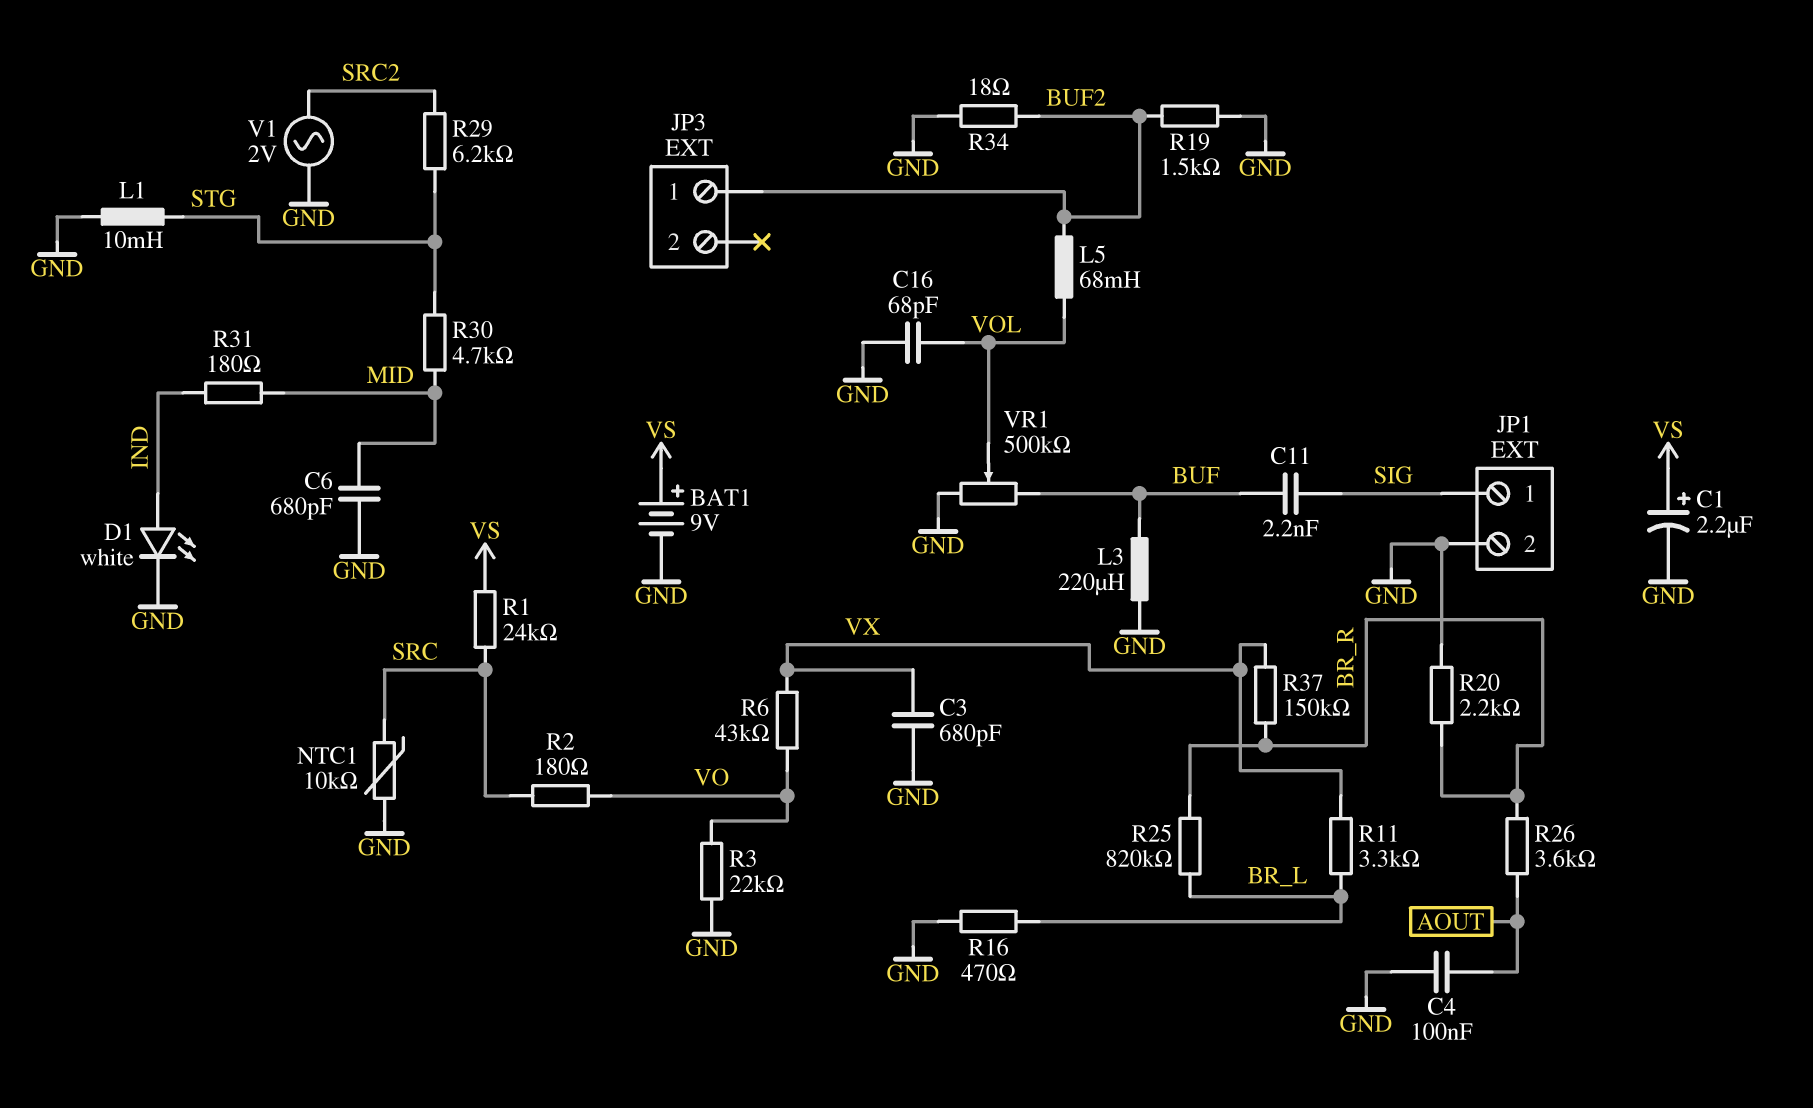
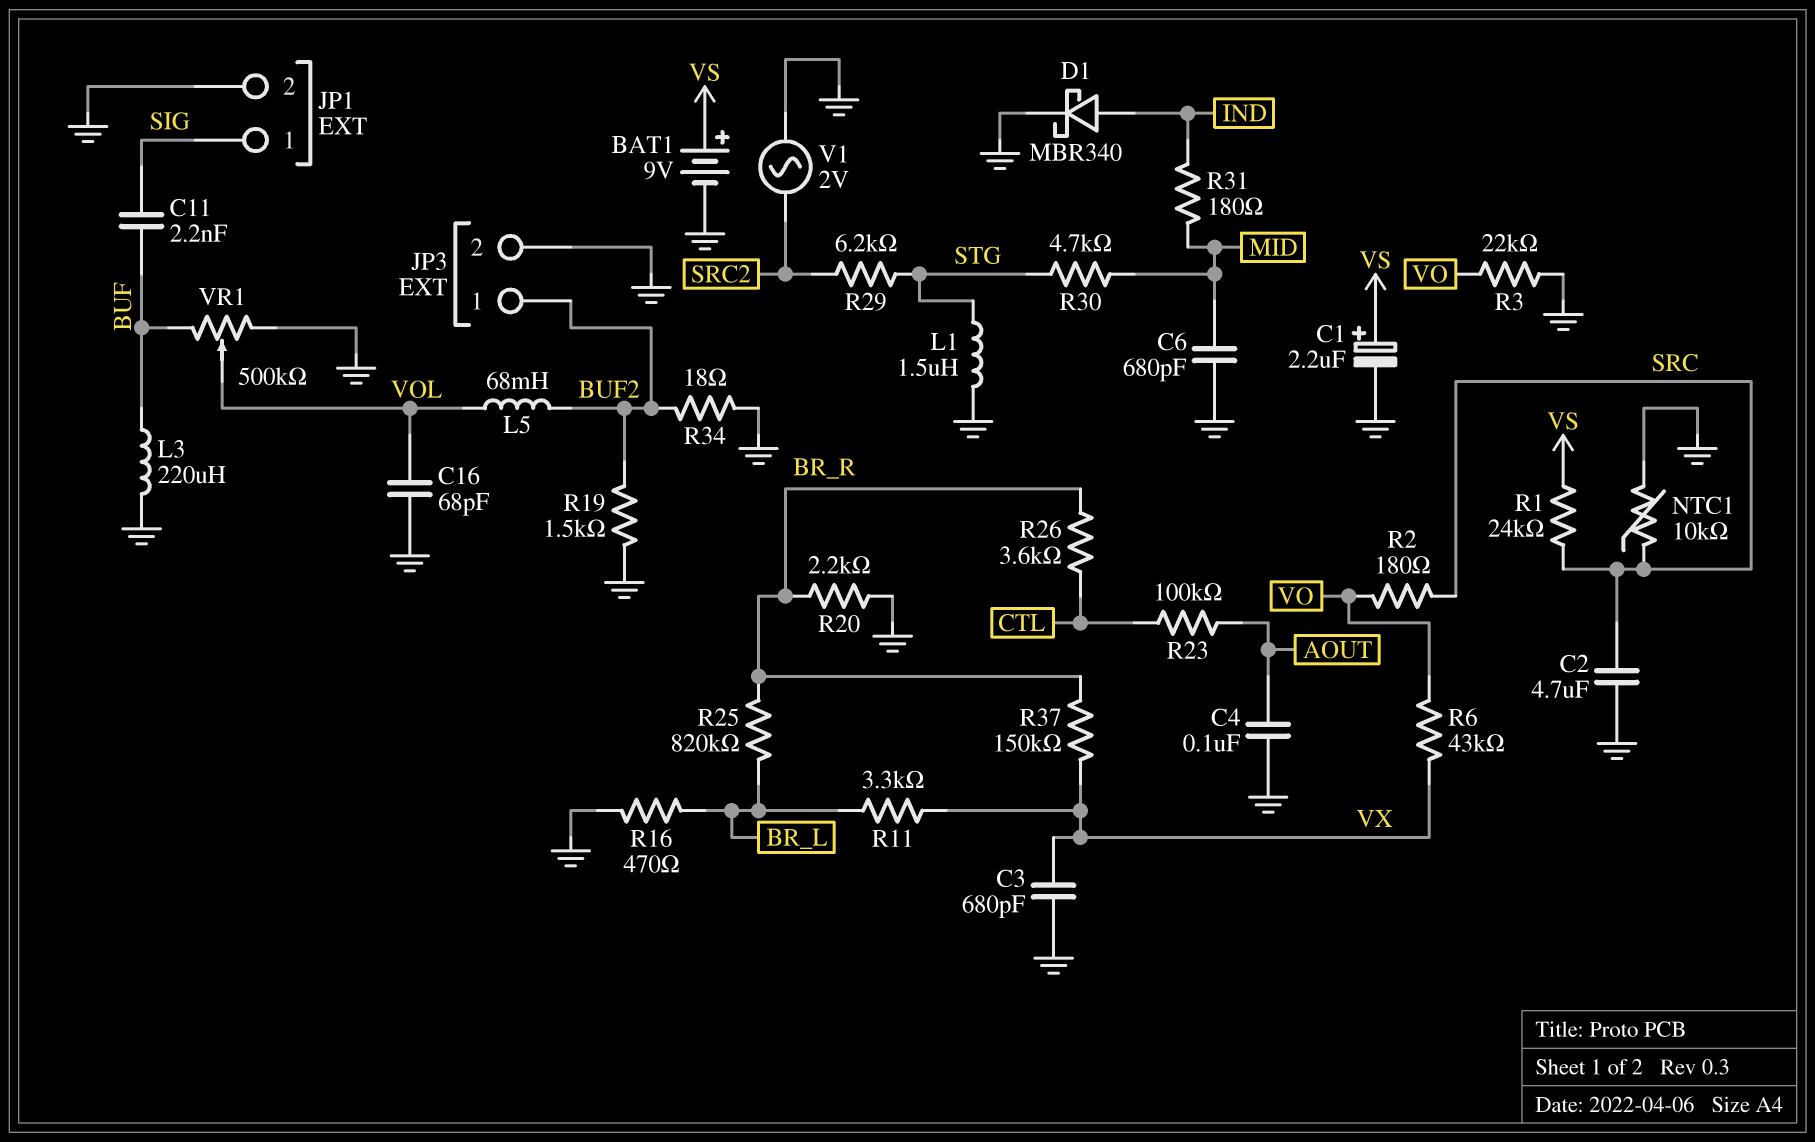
C2: none -> 4.7uF (GND, SRC)
D1: LED white (A IND, K GND) -> schottky MBR340 (A IND, K GND)
JP3 pin 2: none -> GND
L1: 10mH (GND, STG) -> 1.5uH (GND, STG)
R23: none -> 100k (AOUT, CTL)
R26: 3.6k (AOUT, BR_R) -> 3.6k (BR_R, CTL)

